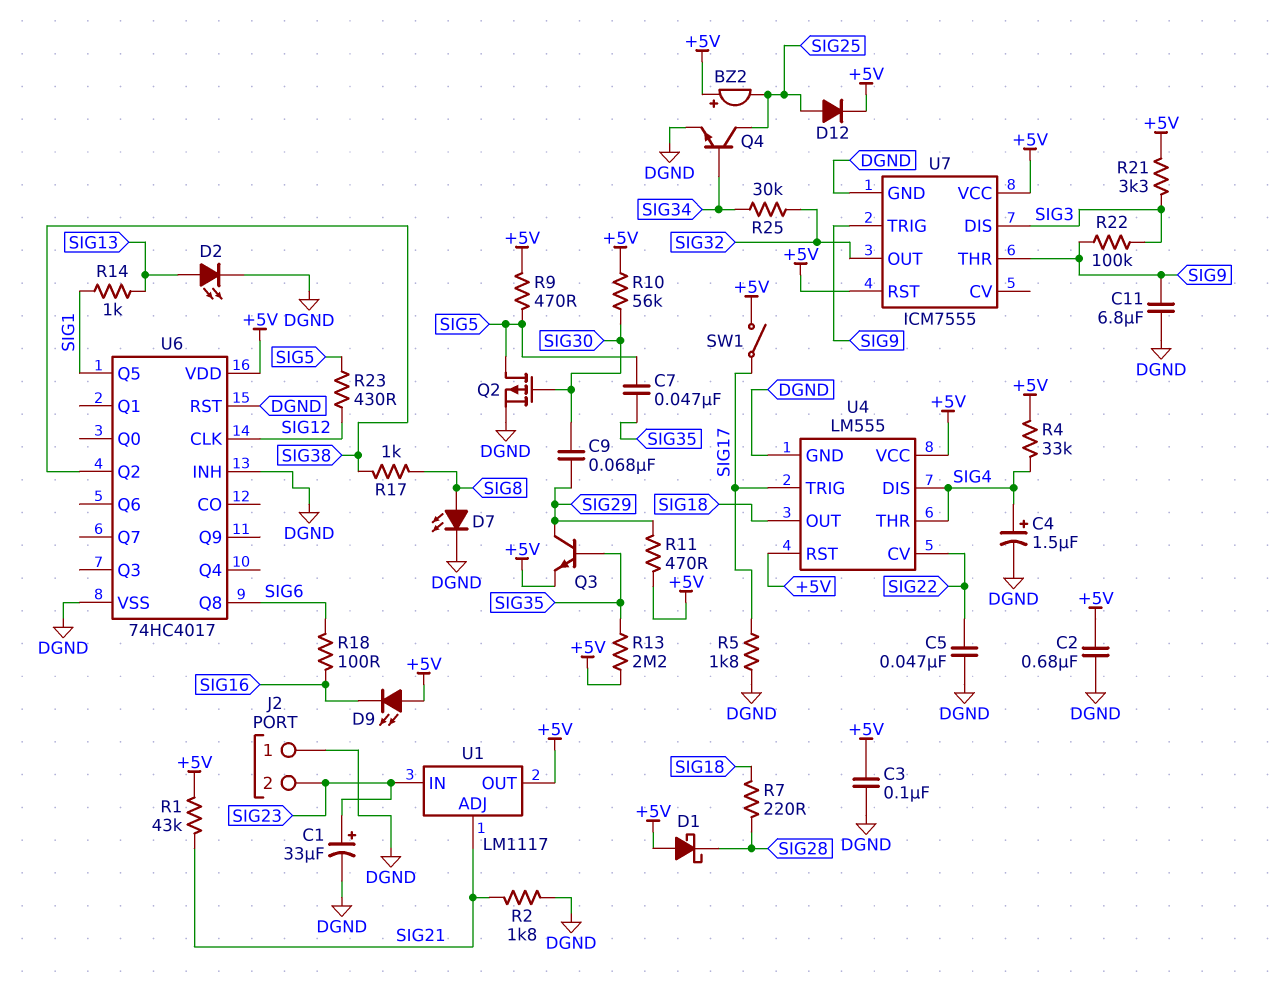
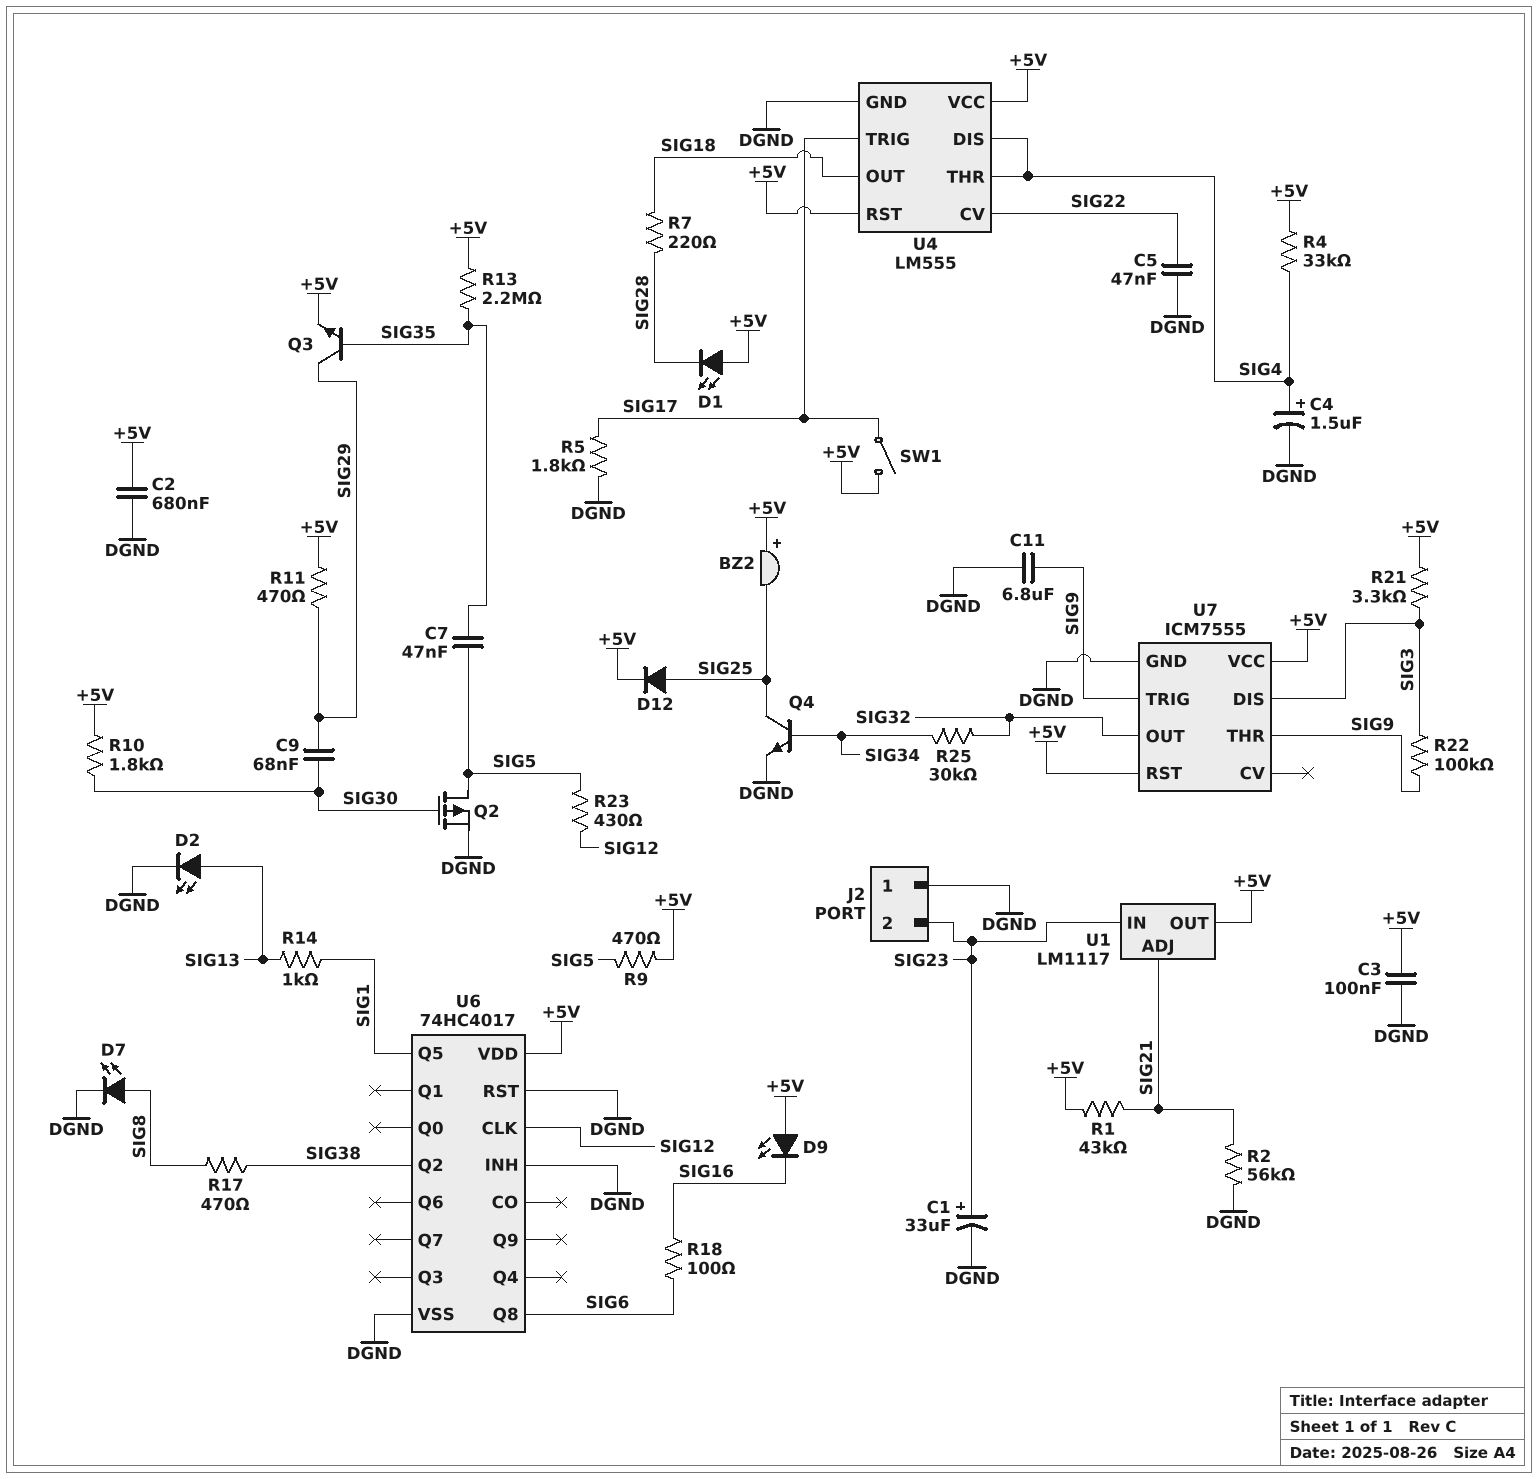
D1: schottky (A +5V, K SIG28) -> LED (A +5V, K SIG28)
R2: 1.8k (DGND, SIG21) -> 56k (DGND, SIG21)
R10: 56k (+5V, SIG30) -> 1.8k (+5V, SIG30)
R17: 1k (SIG8, SIG38) -> 470 (SIG8, SIG38)

